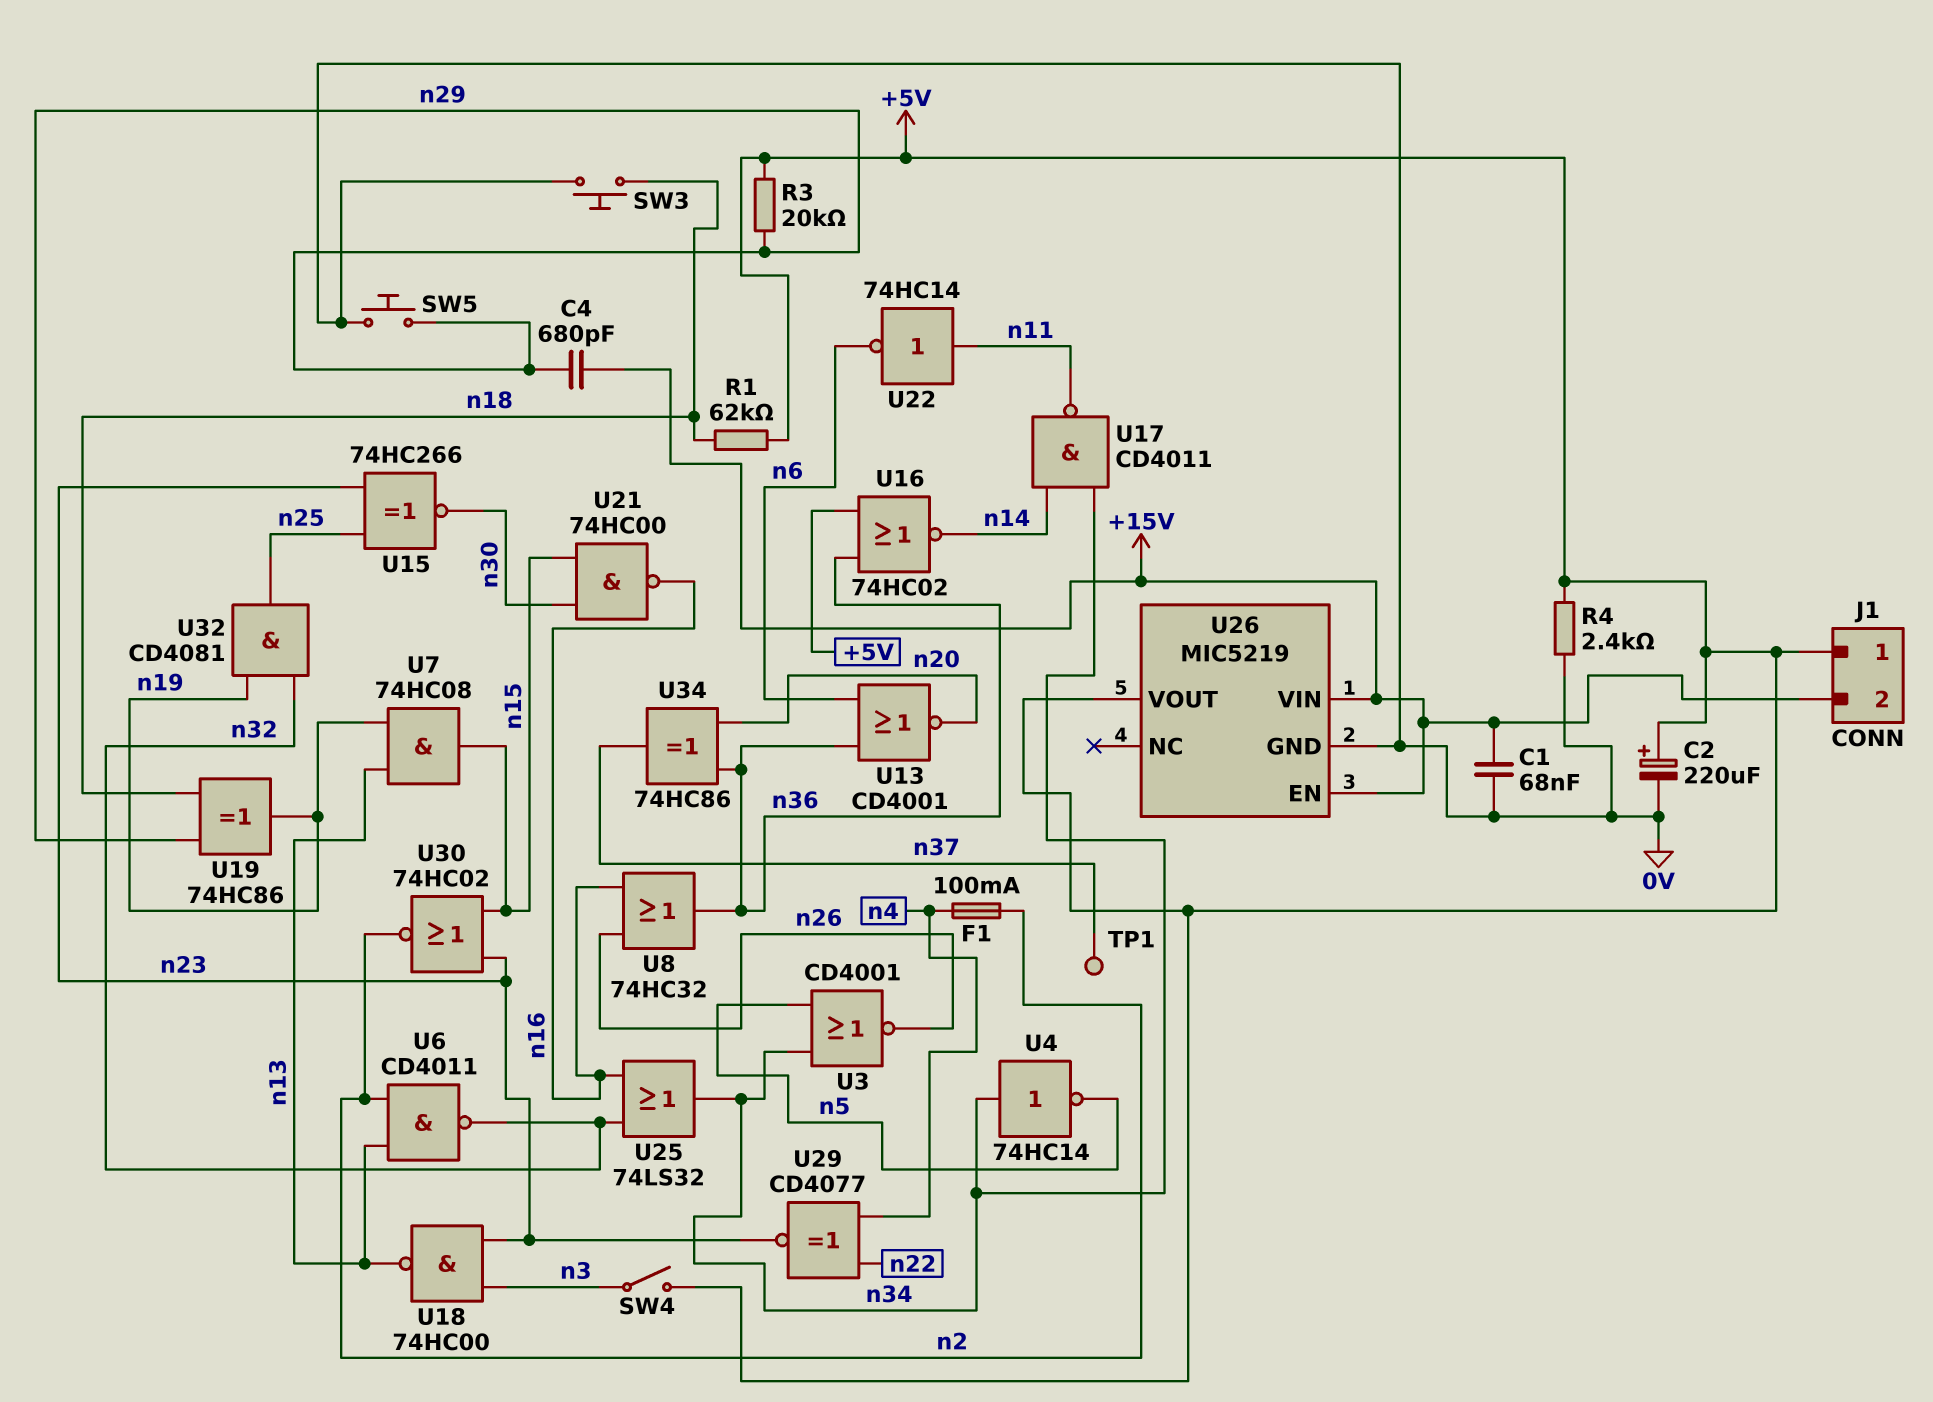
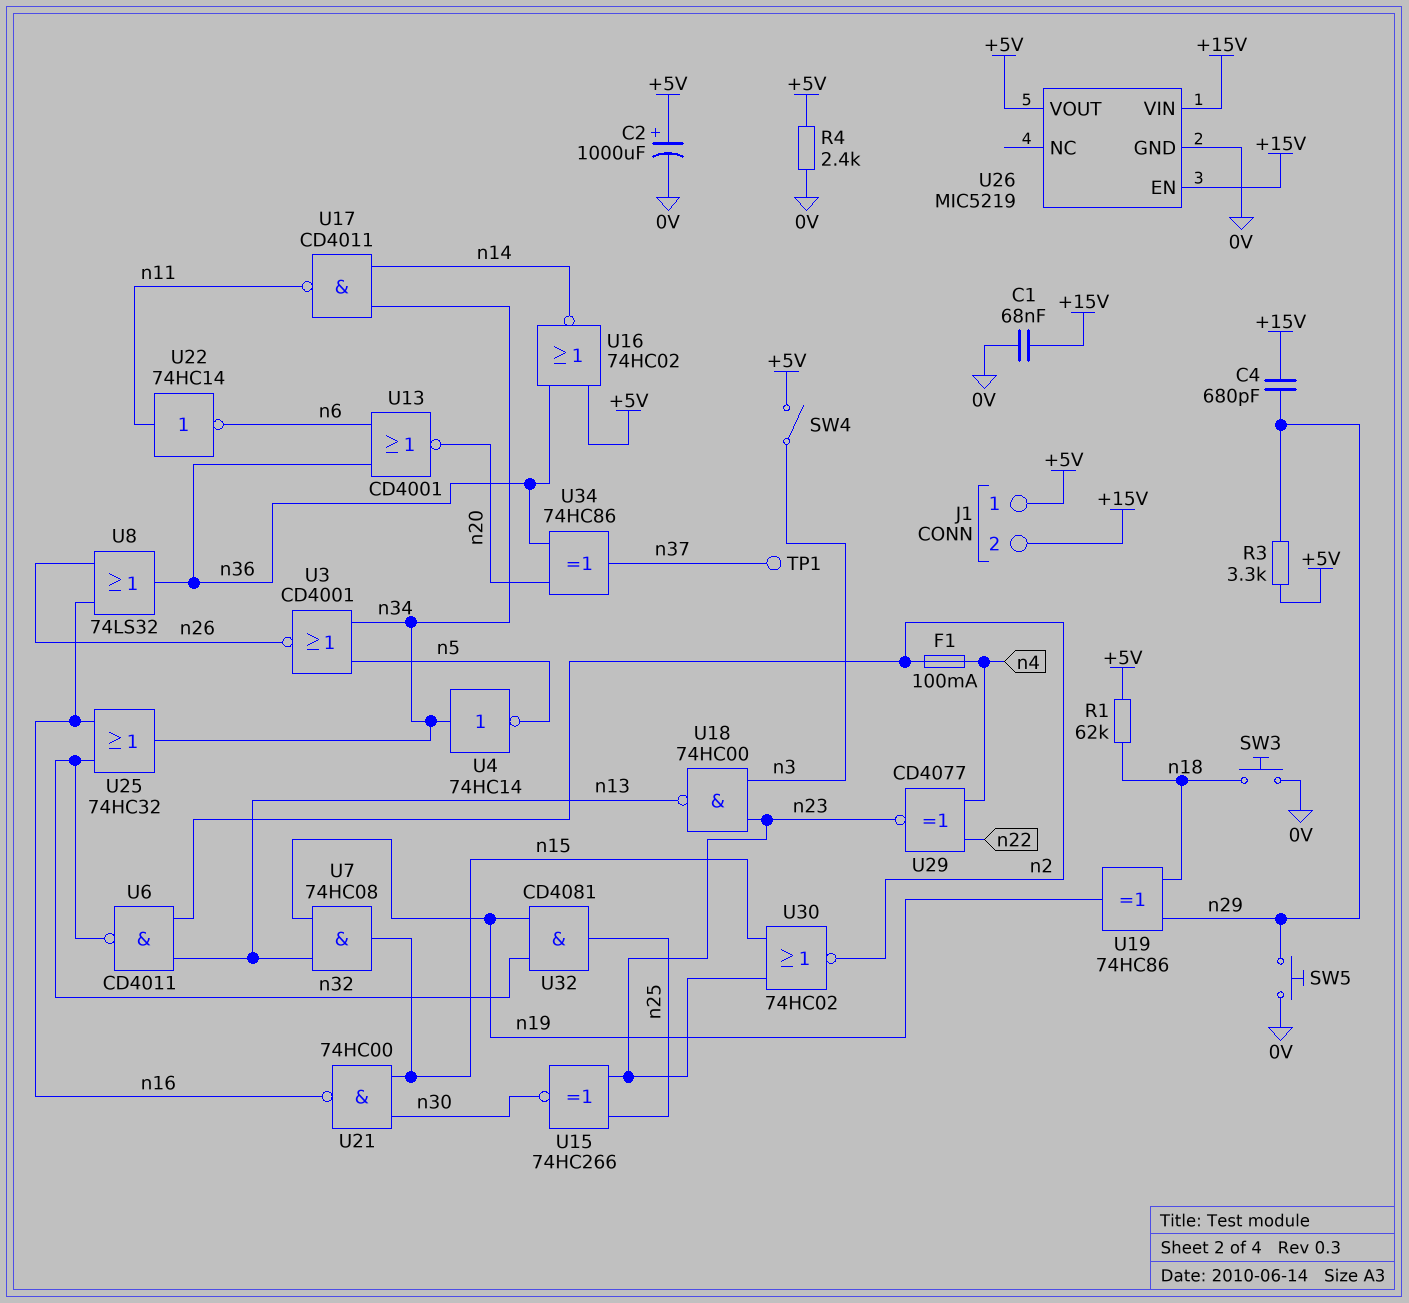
C2: 220uF (plus +5V, minus 0V) -> 1000uF (plus +5V, minus 0V)
R3: 20k (+5V, n29) -> 3.3k (+5V, n29)
U8: OR 74HC32 (in n16, in n26, out n36) -> OR 74LS32 (in n16, in n26, out n36)
U25: OR 74LS32 (in n16, in n32, out n34) -> OR 74HC32 (in n16, in n32, out n34)

